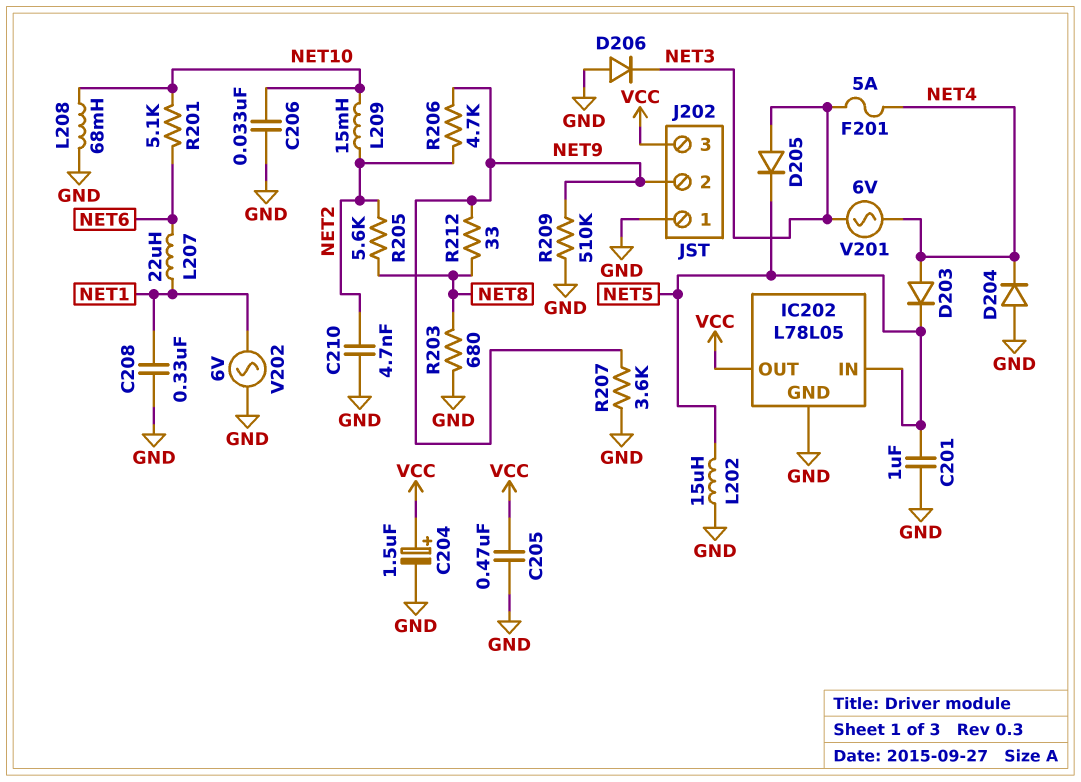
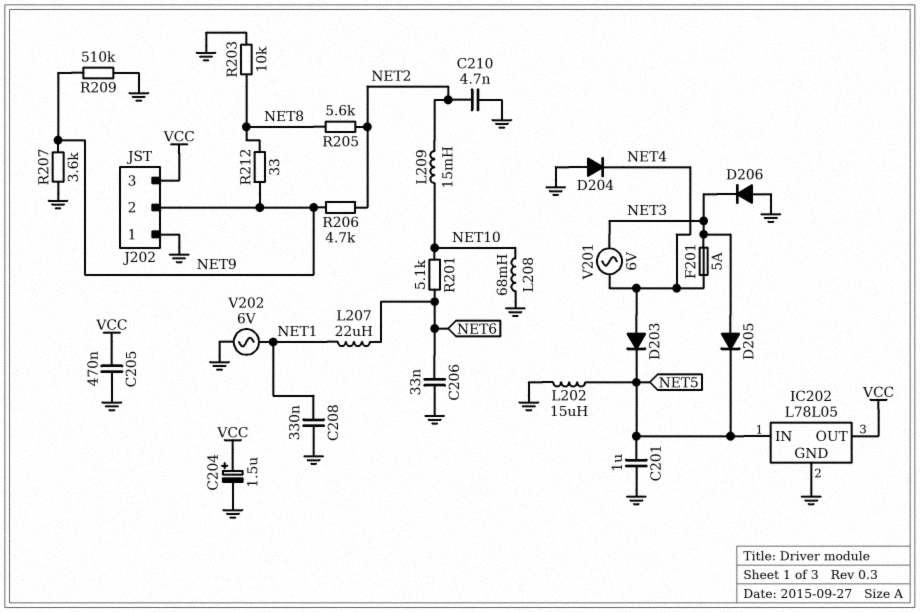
C206: 33nF (GND, NET10) -> 33nF (GND, NET6)
R203: 680 (GND, NET8) -> 10k (GND, NET8)

